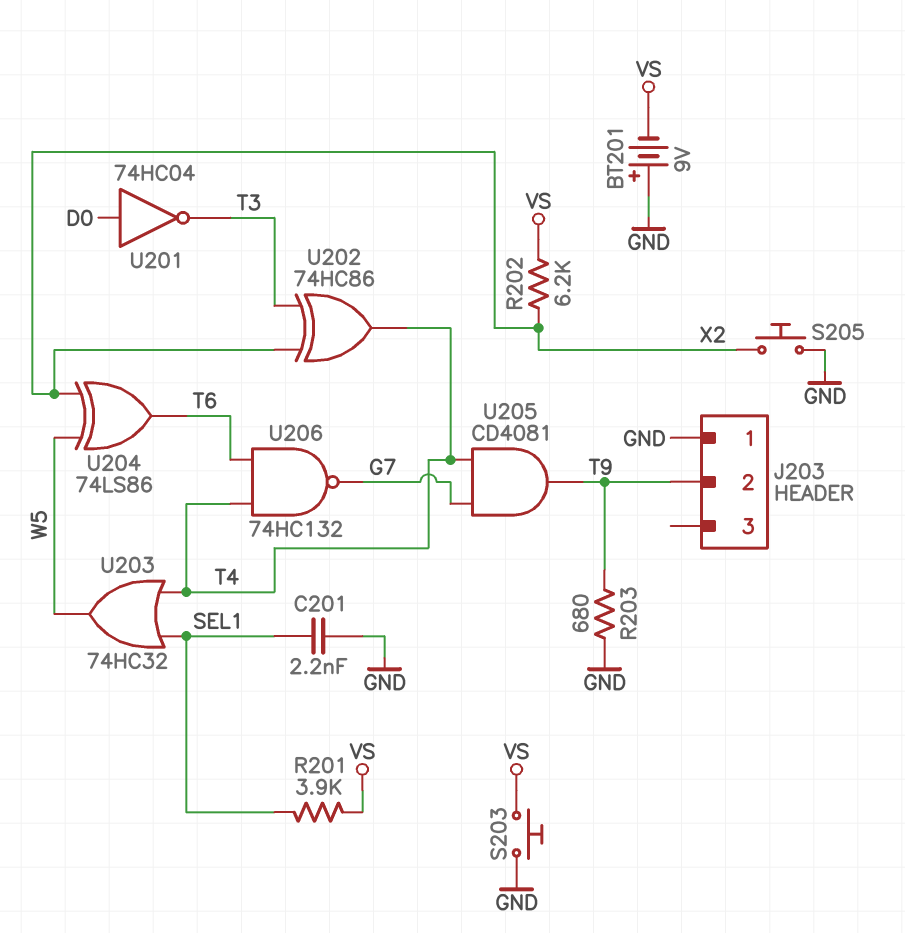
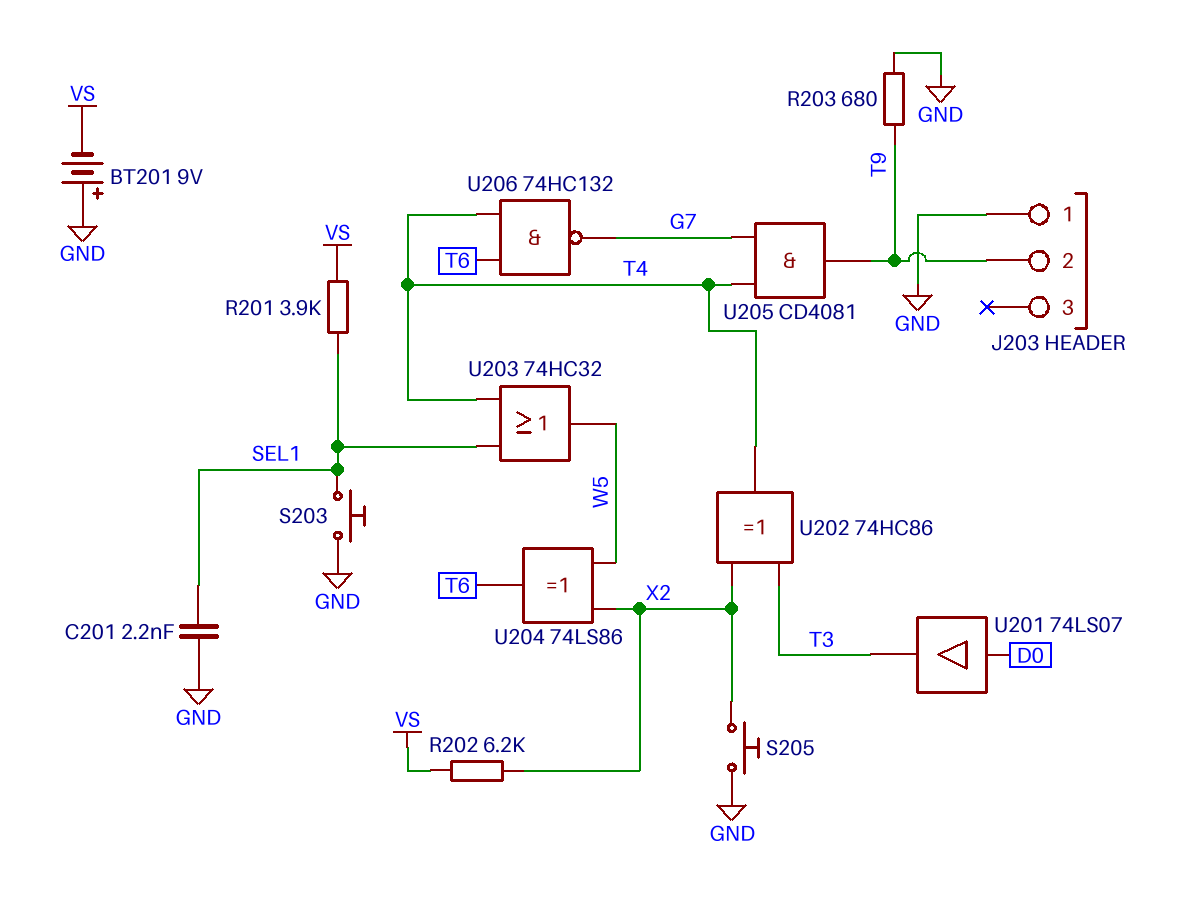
S203: button (GND, VS) -> button (GND, SEL1)
U201: NOT 74HC04 (in D0, out T3) -> buffer 74LS07 (in D0, out T3)

